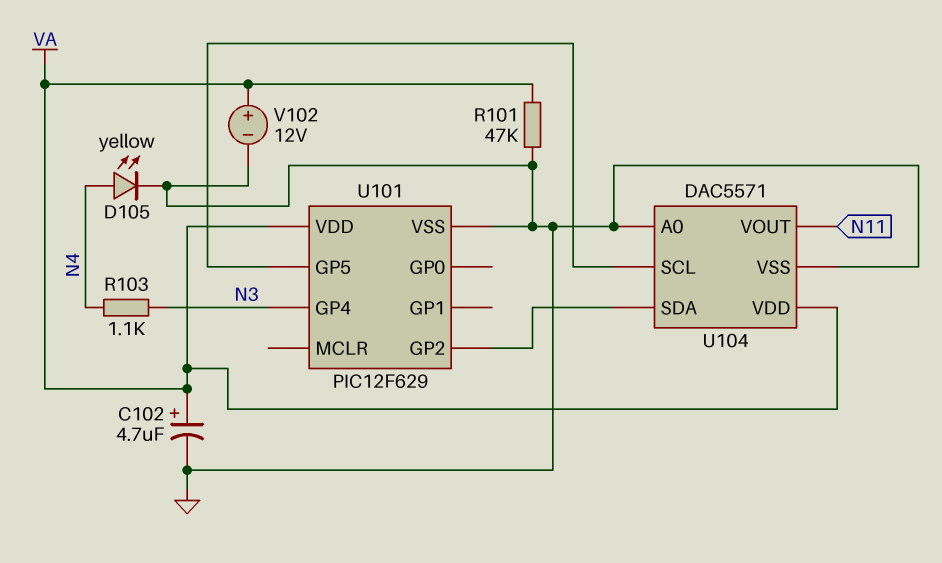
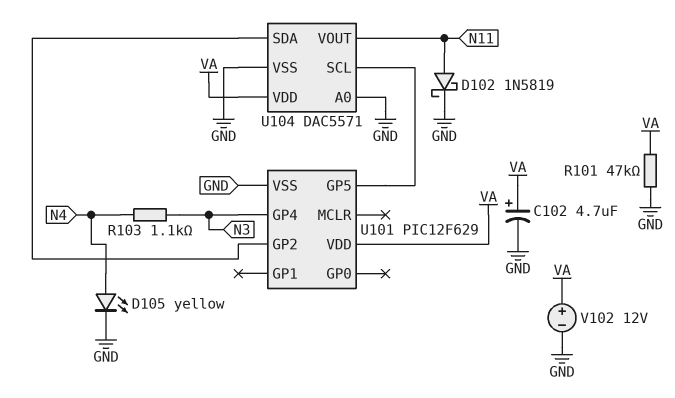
D102: none -> schottky 1N5819 (A N11, K GND)

